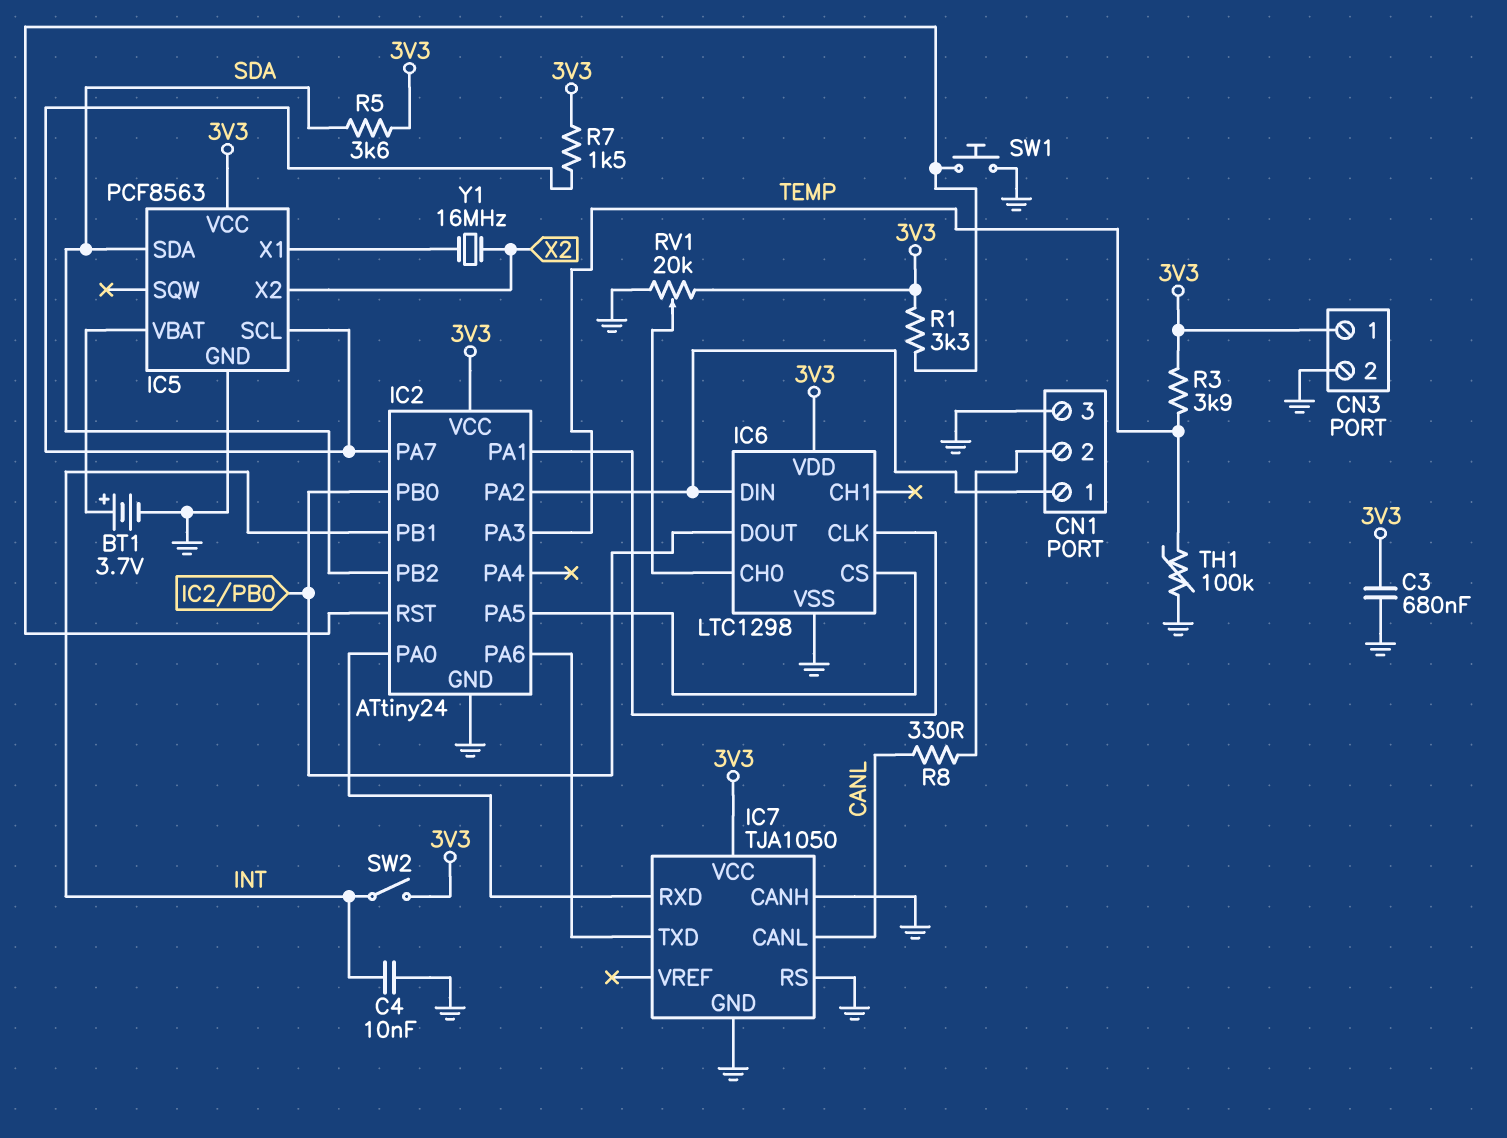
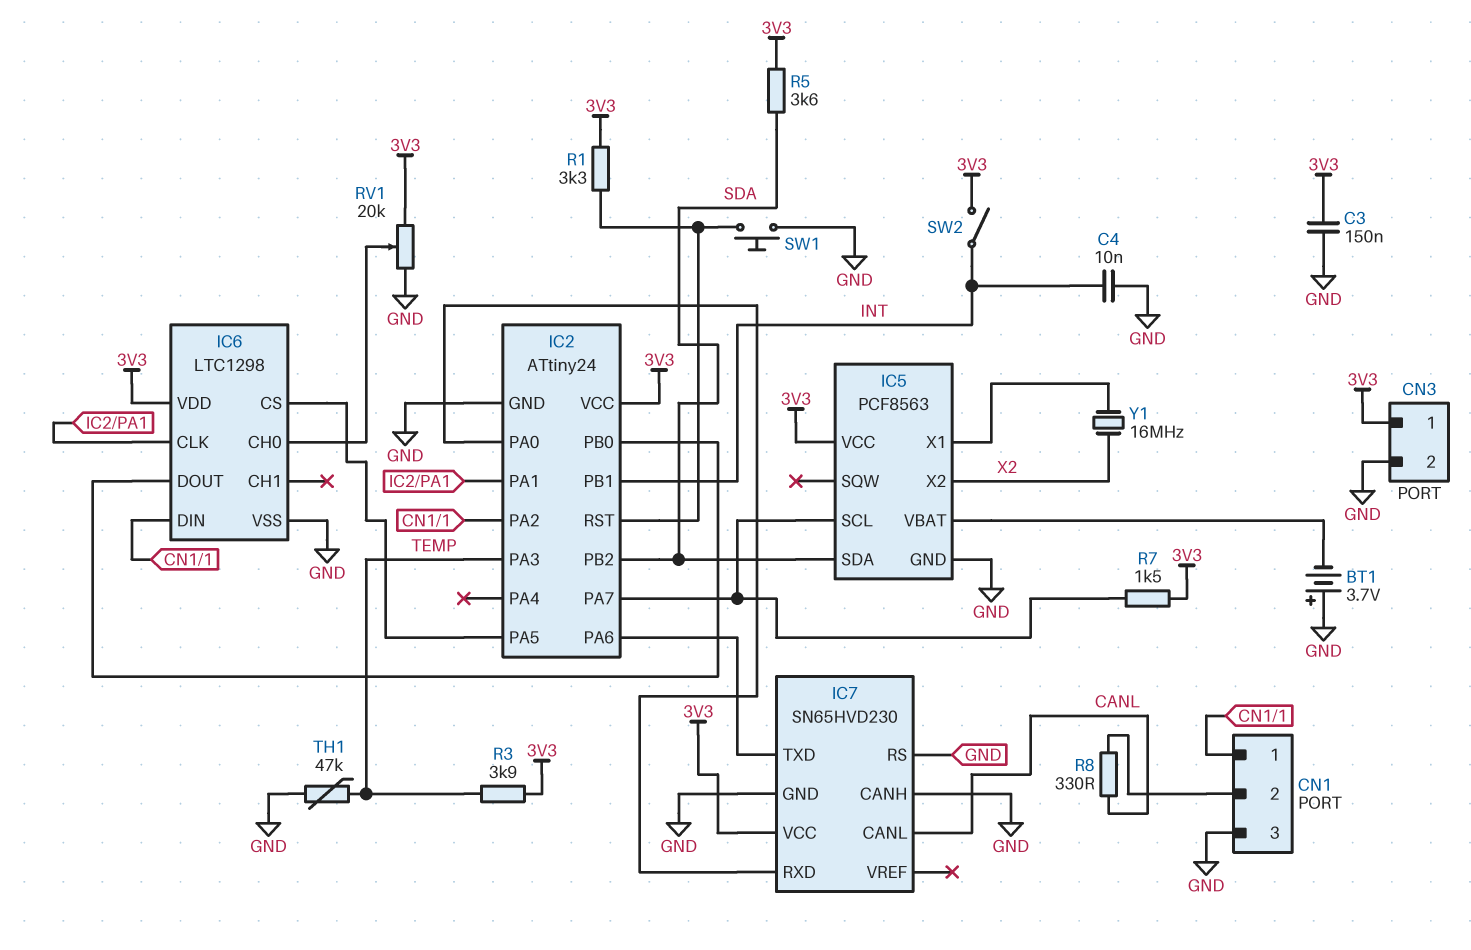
BT1: 3.7V (plus IC5/VBAT, minus GND) -> 3.7V (plus GND, minus IC5/VBAT)
C3: 680nF (3V3, GND) -> 150nF (3V3, GND)
IC7: TJA1050 -> SN65HVD230
TH1: 100k (GND, TEMP) -> 47k (GND, TEMP)

